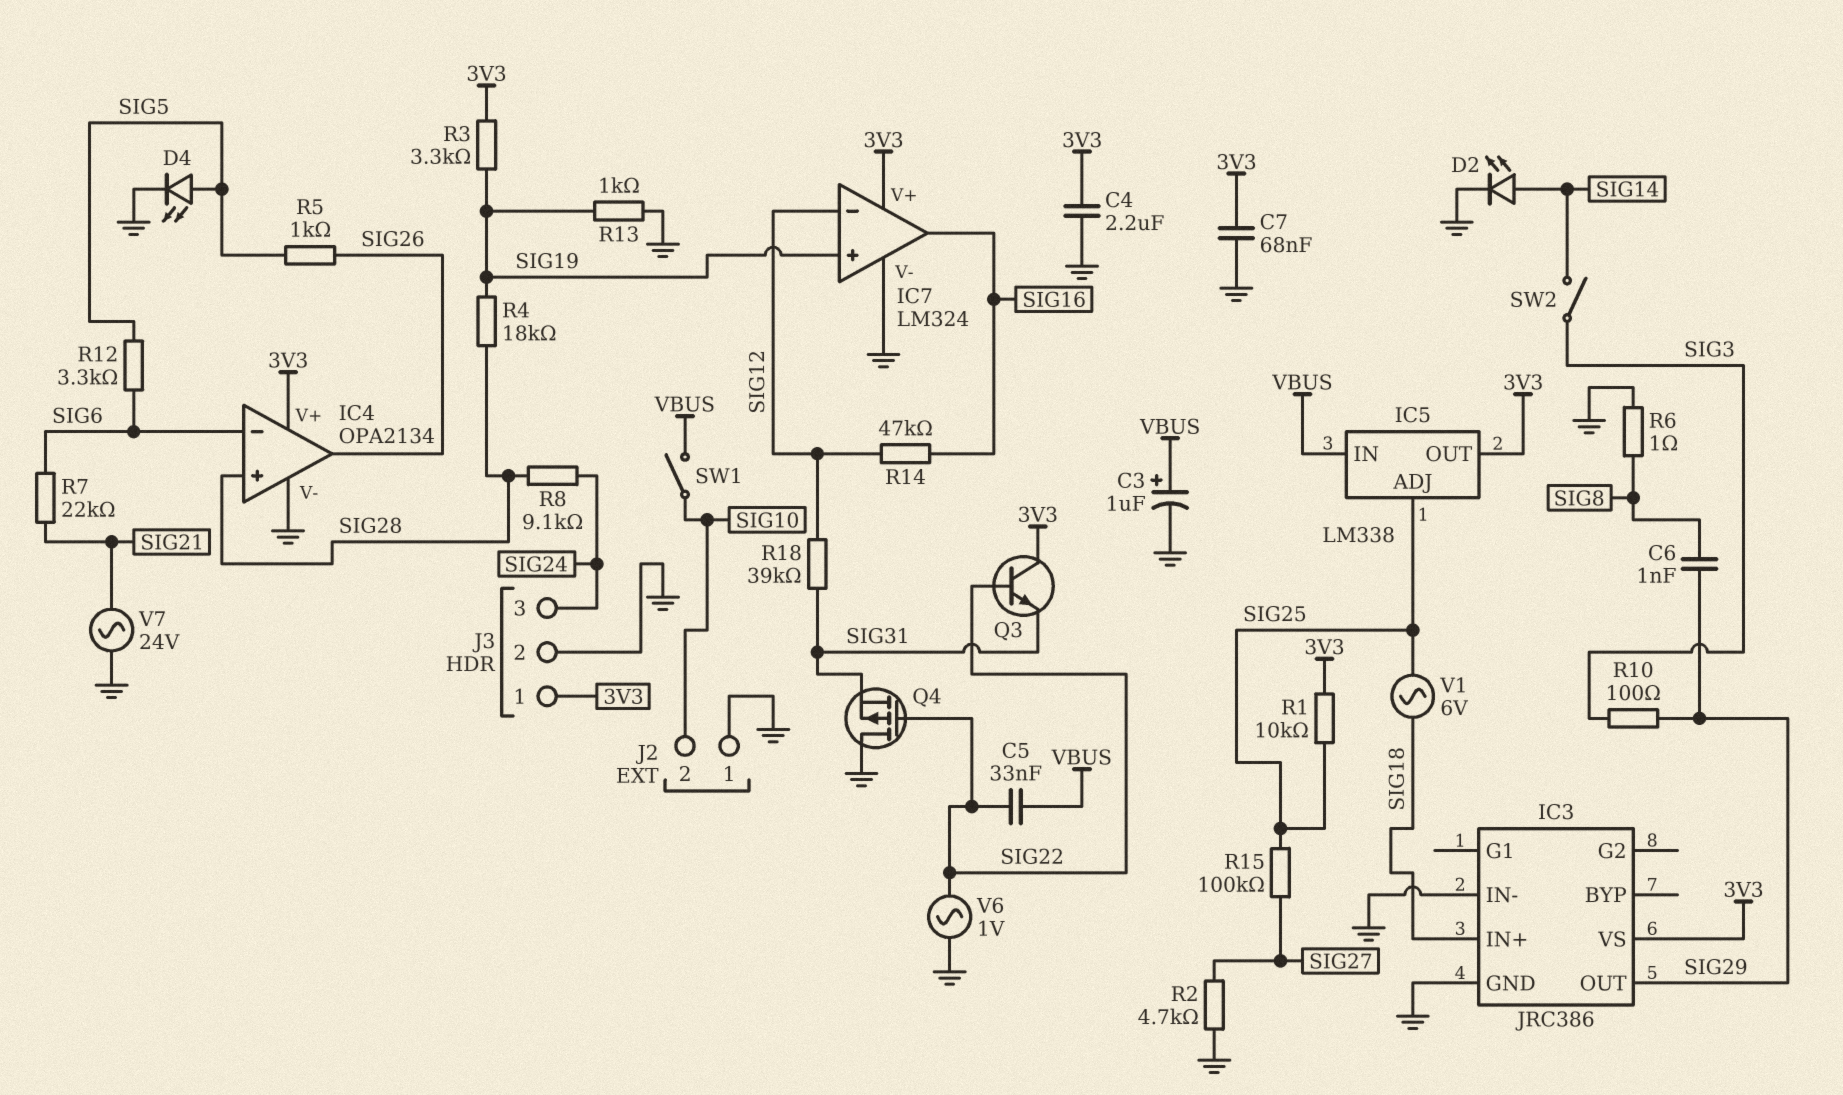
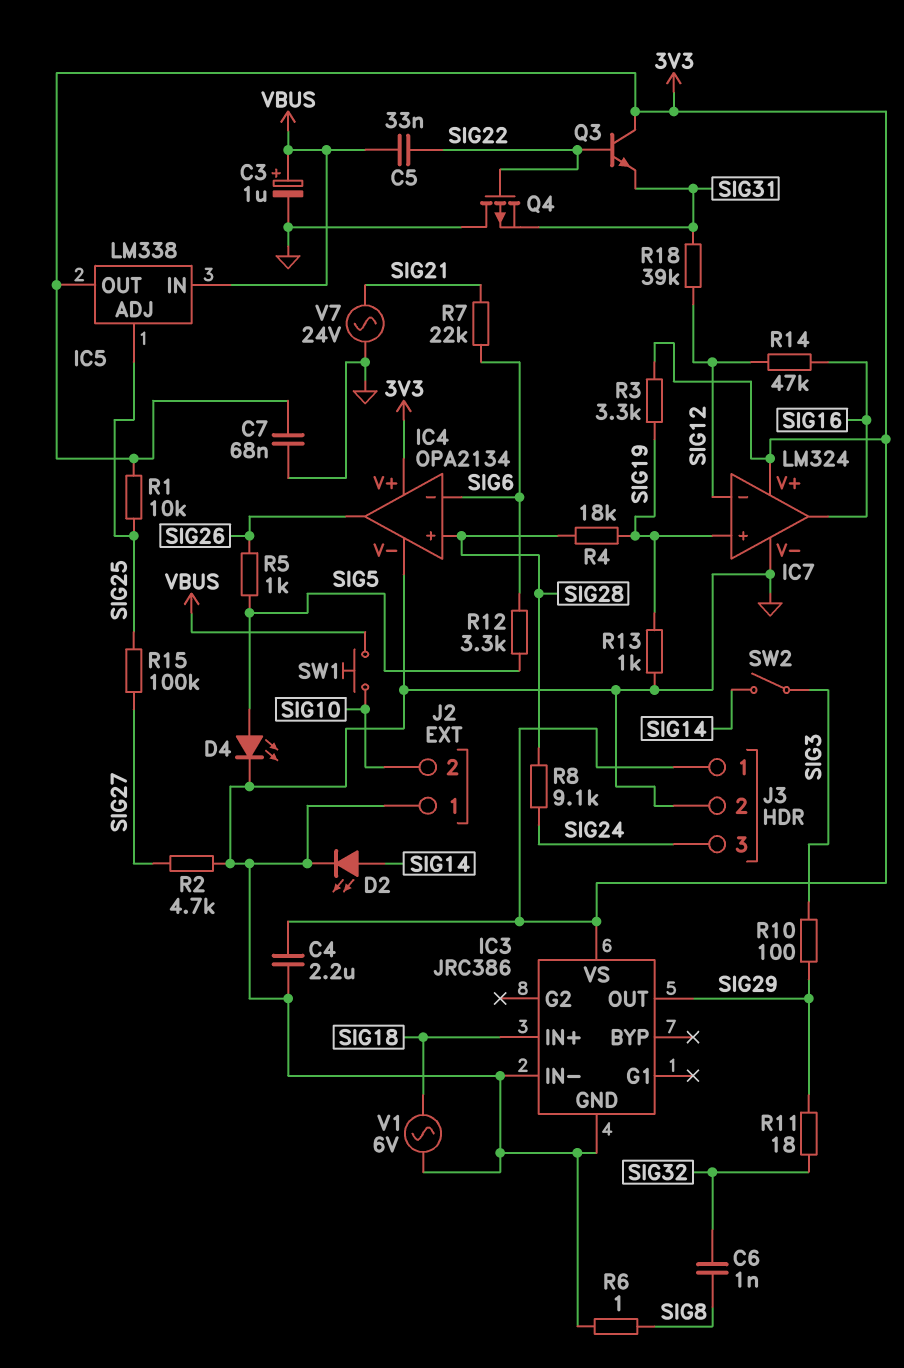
C6: 1nF (SIG8, SIG29) -> 1nF (SIG8, SIG32)
R11: none -> 18 (SIG29, SIG32)
SW1: switch (SIG10, VBUS) -> button (SIG10, VBUS)
V1: AC 6V (SIG18, SIG25) -> AC 6V (GND, SIG18)
V6: AC 1V (GND, SIG22) -> none

